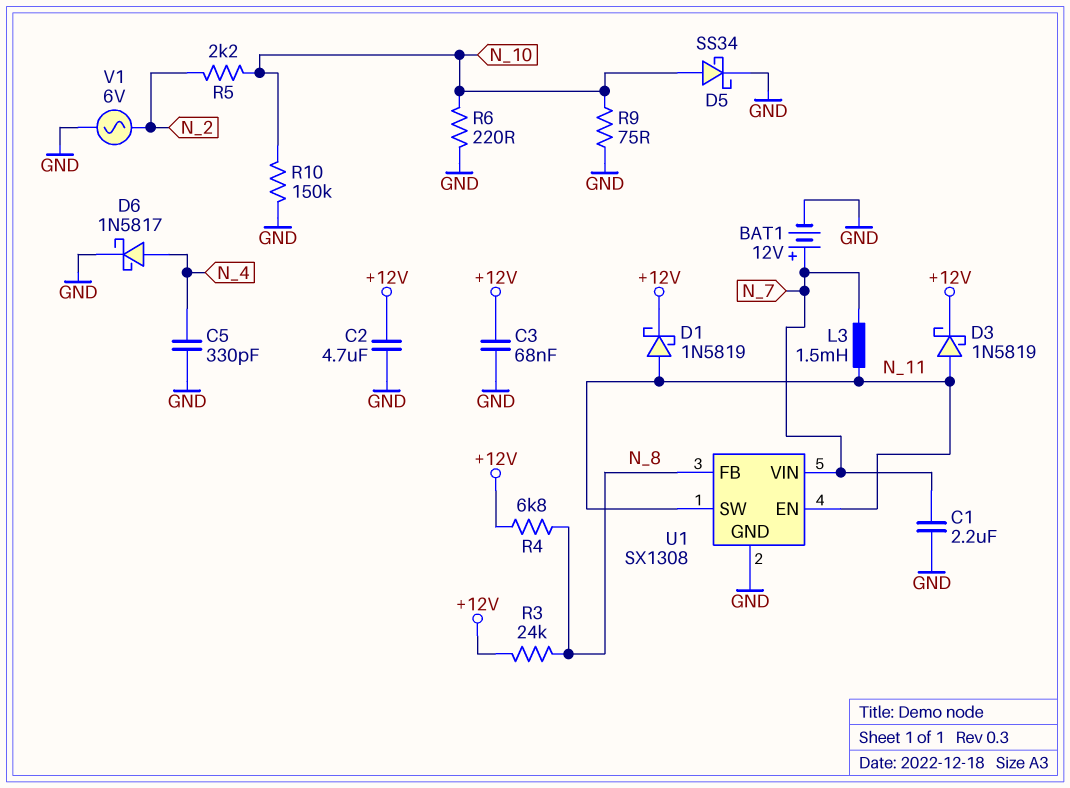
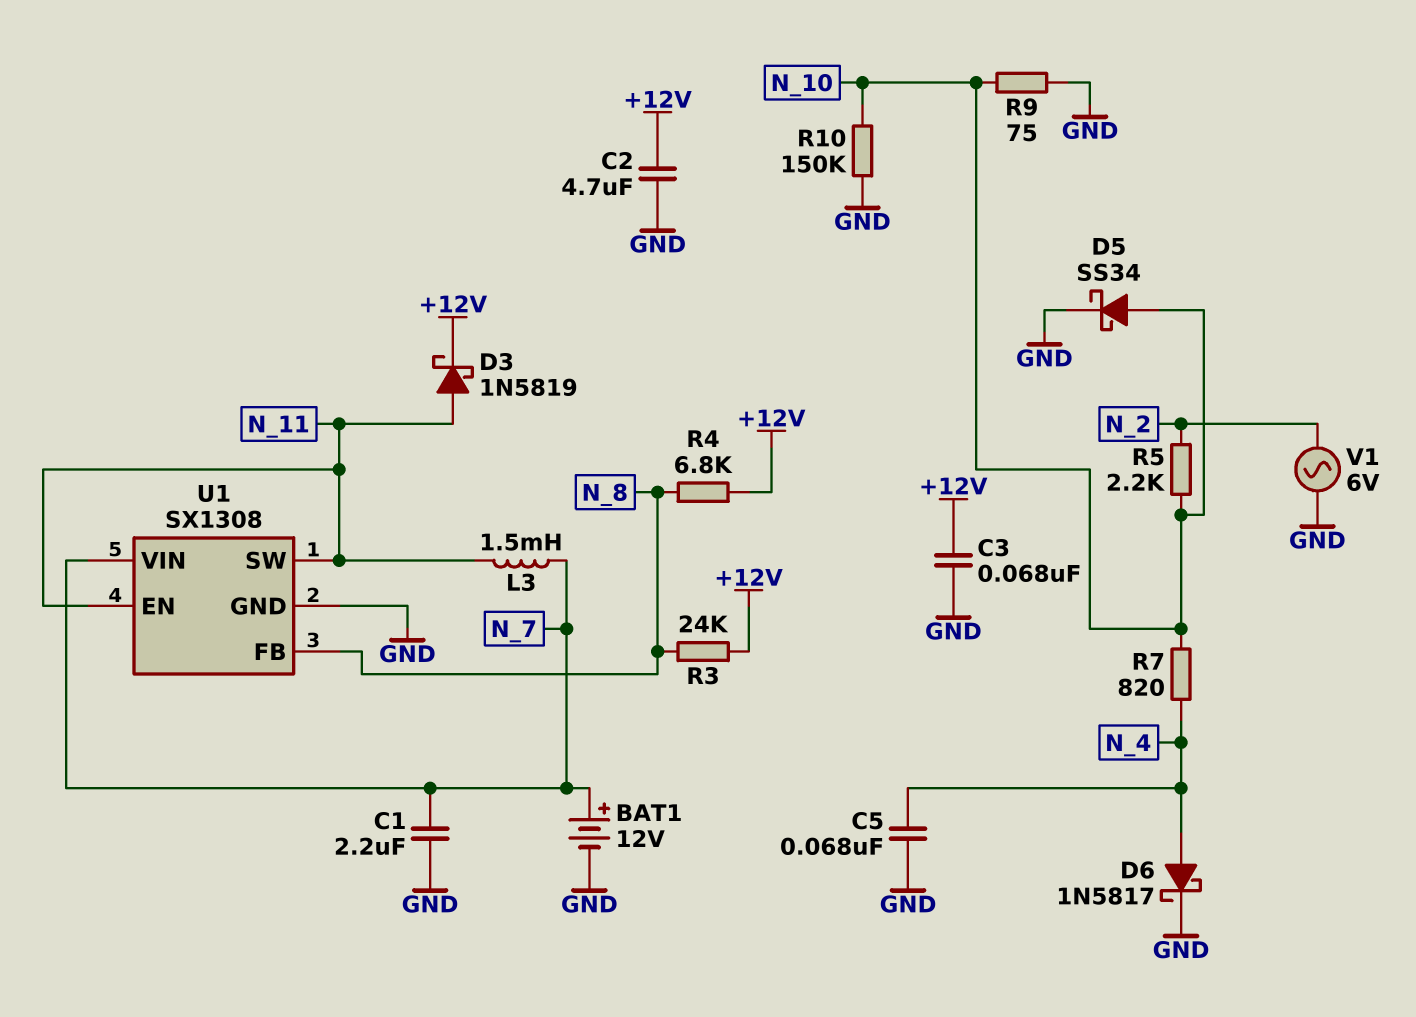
C5: 330pF (GND, N_4) -> 68nF (GND, N_4)
D1: schottky 1N5819 (A N_11, K +12V) -> none
R6: 220 (GND, N_10) -> none
R7: none -> 820 (N_4, N_10)

